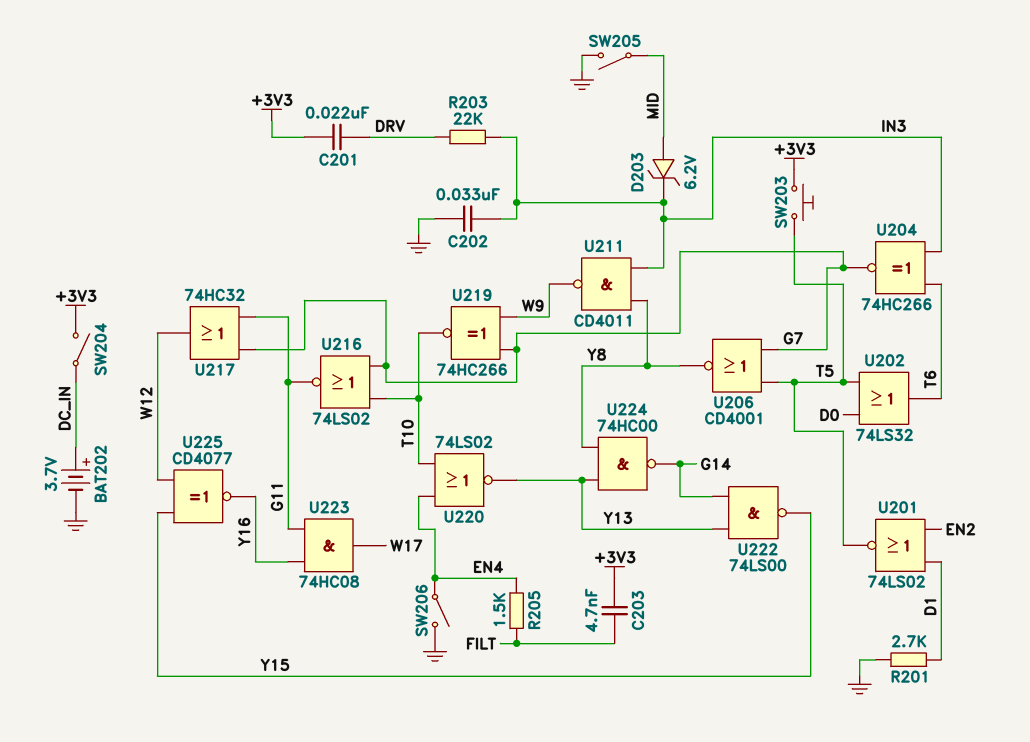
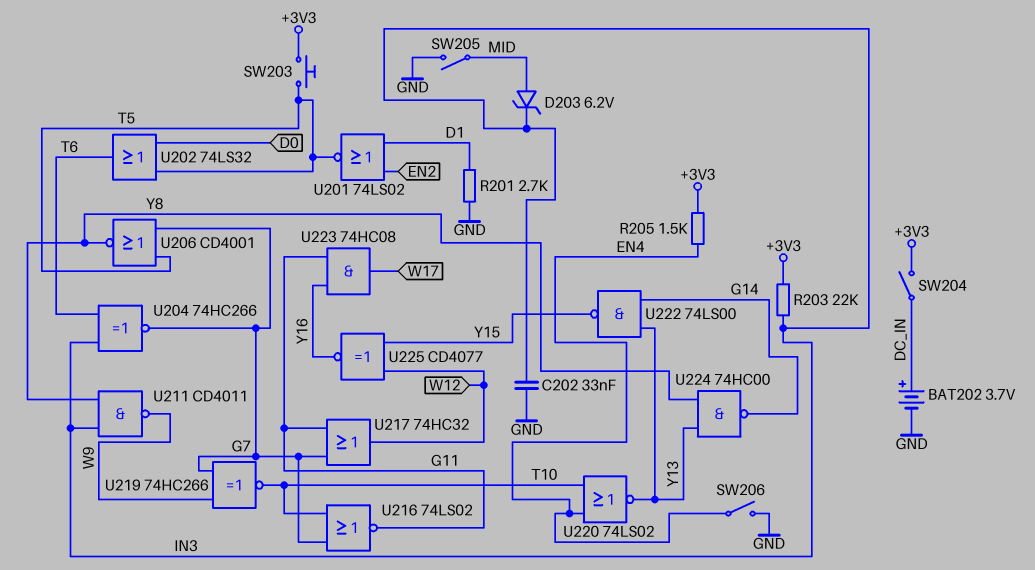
C201: 22nF (+3V3, DRV) -> none
C203: 4.7nF (+3V3, FILT) -> none
R203: 22k (DRV, IN3) -> 22k (+3V3, IN3)
R205: 1.5k (EN4, FILT) -> 1.5k (+3V3, EN4)

